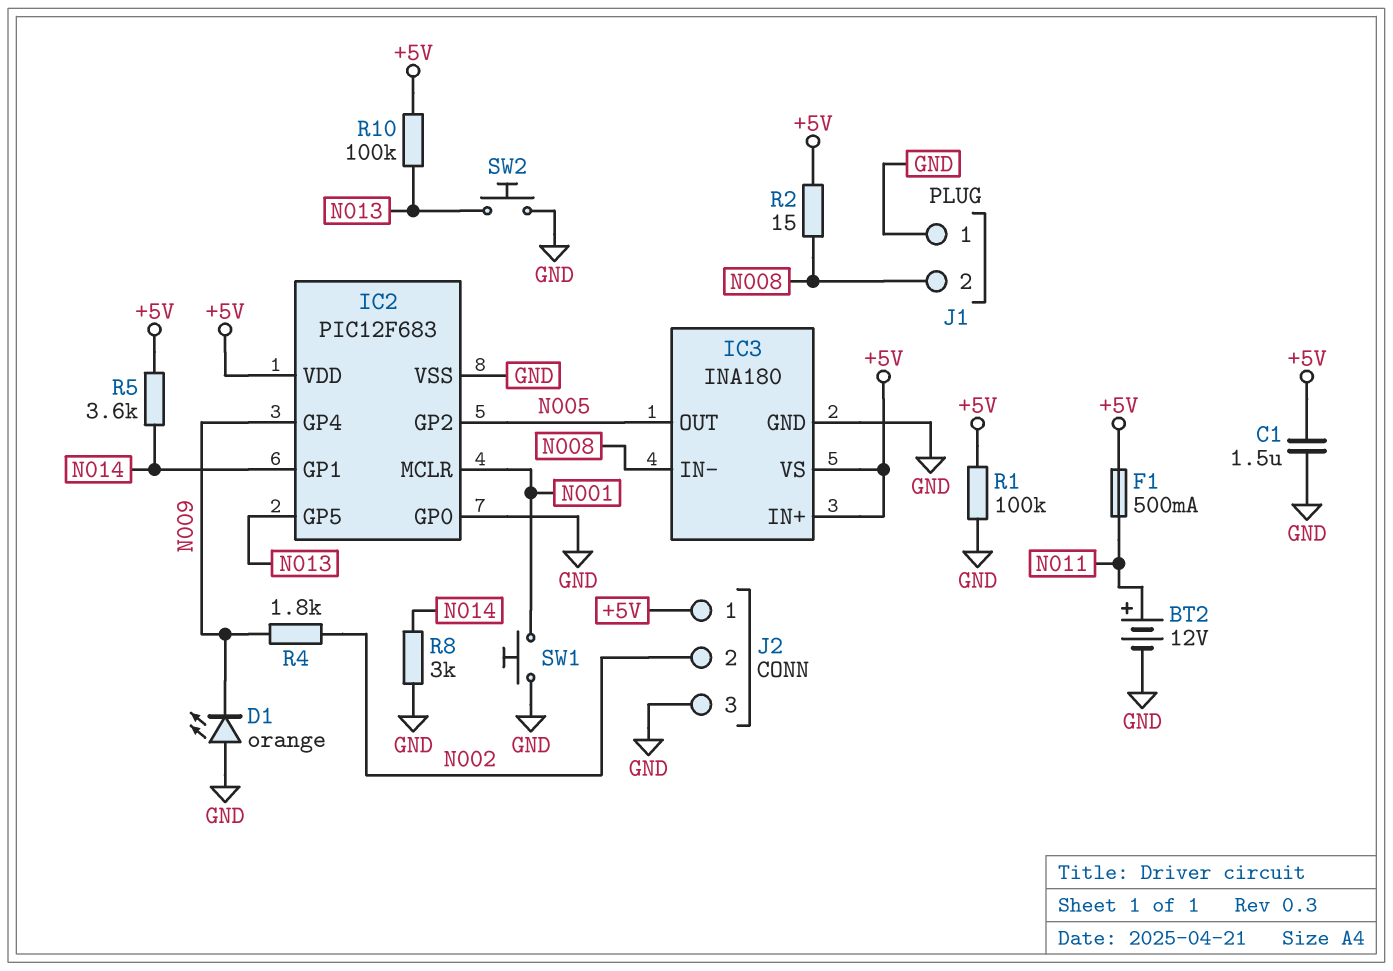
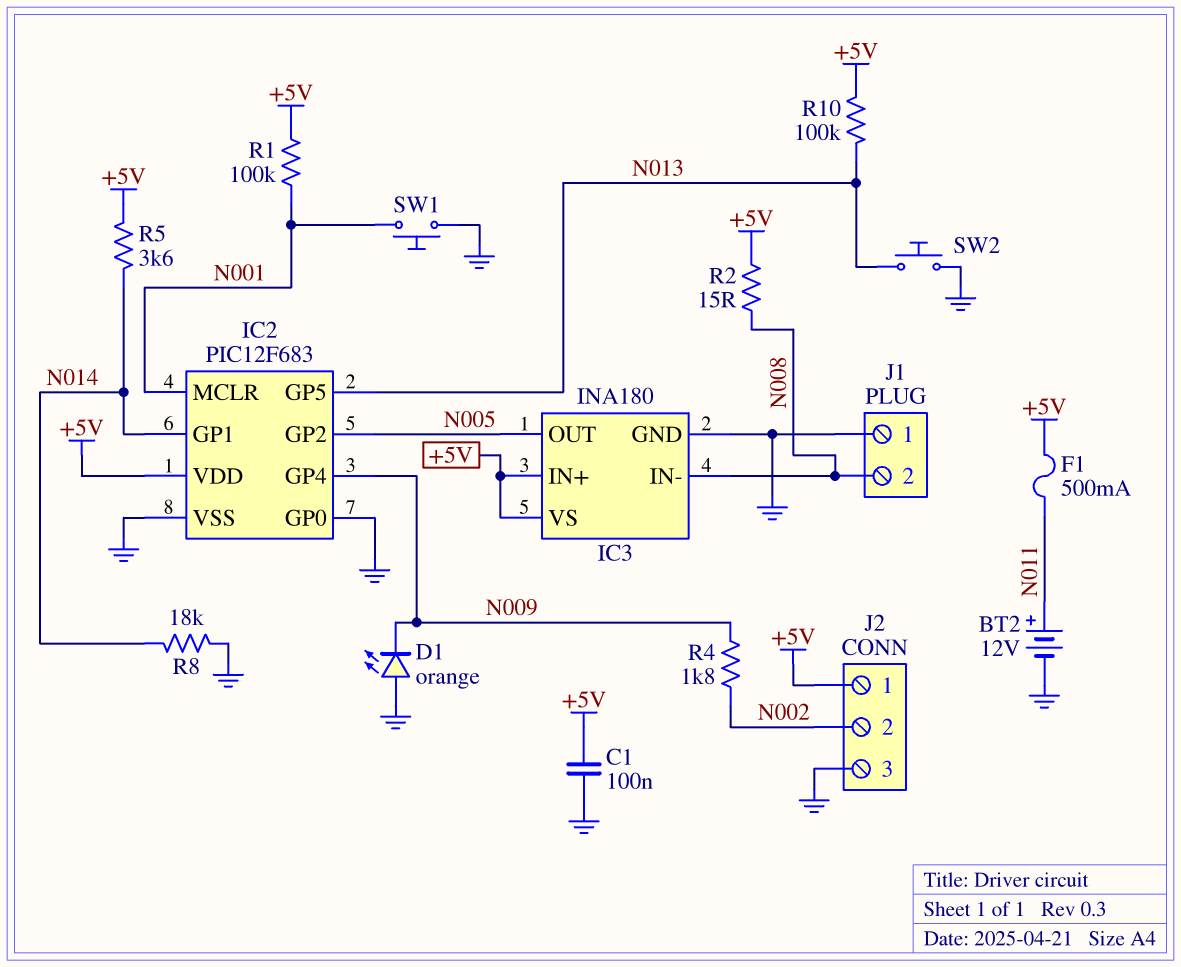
C1: 1.5uF (+5V, GND) -> 100nF (+5V, GND)
R1: 100k (+5V, GND) -> 100k (+5V, N001)
R8: 3k (GND, N014) -> 18k (GND, N014)

